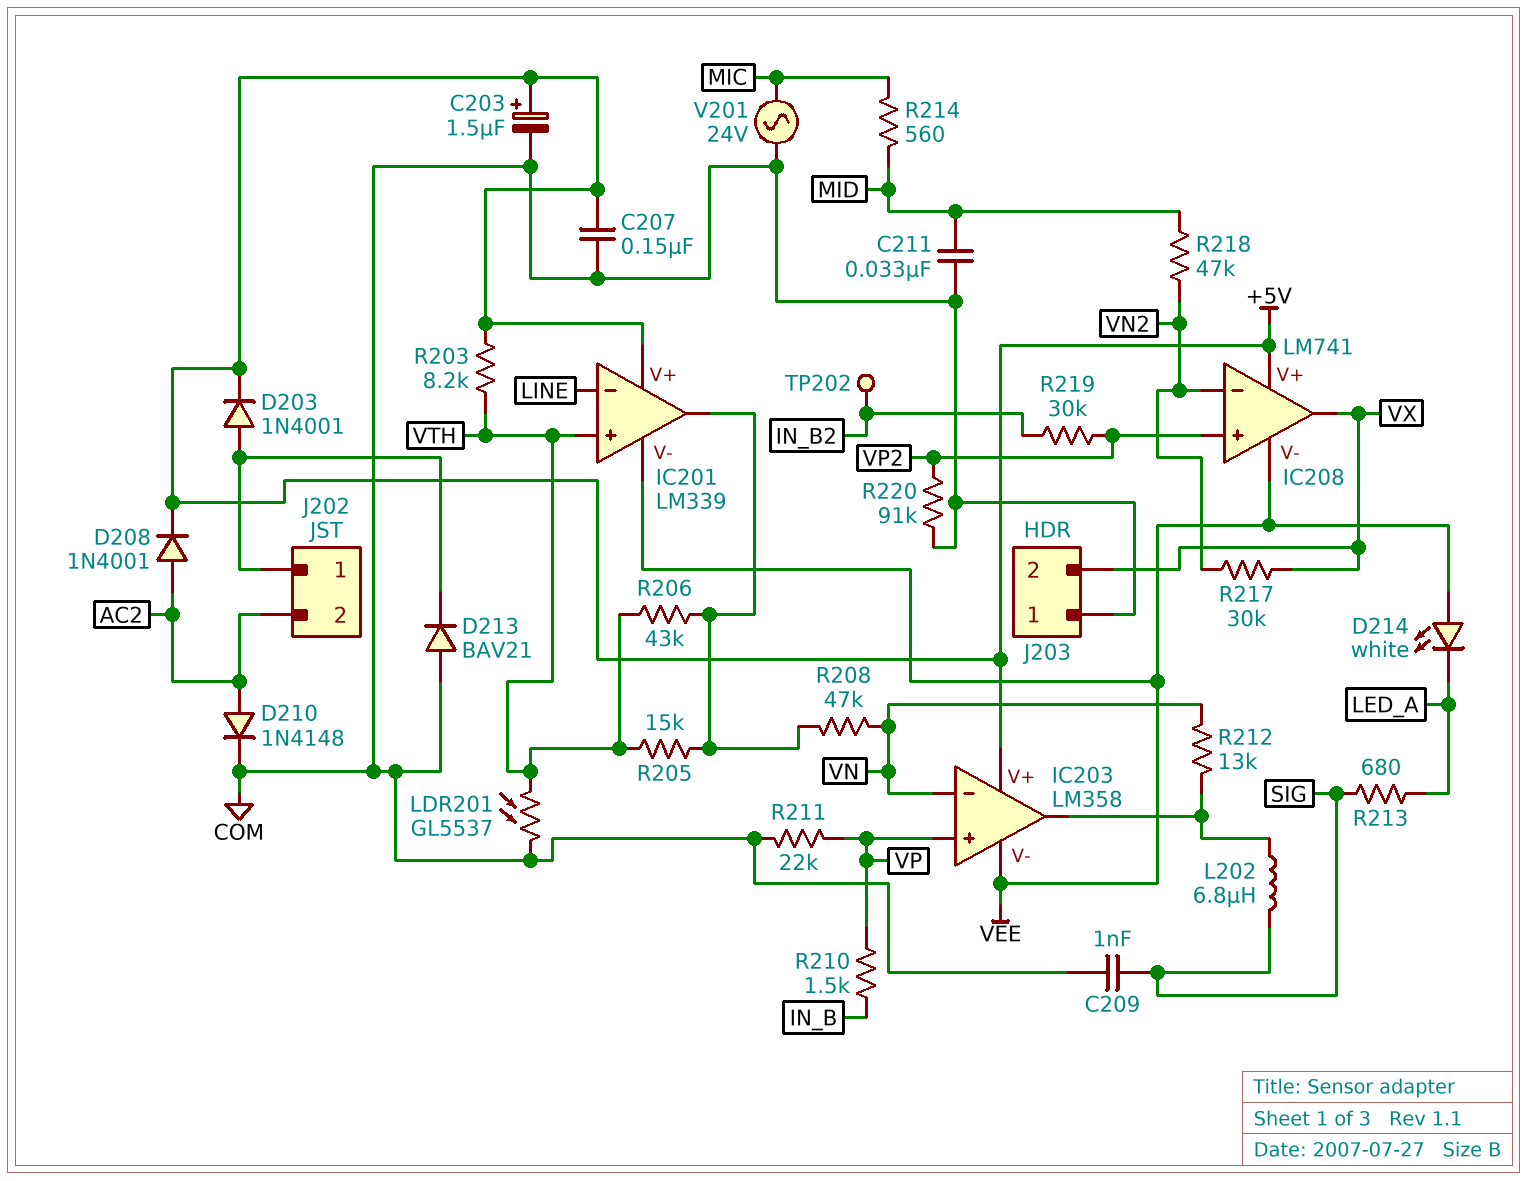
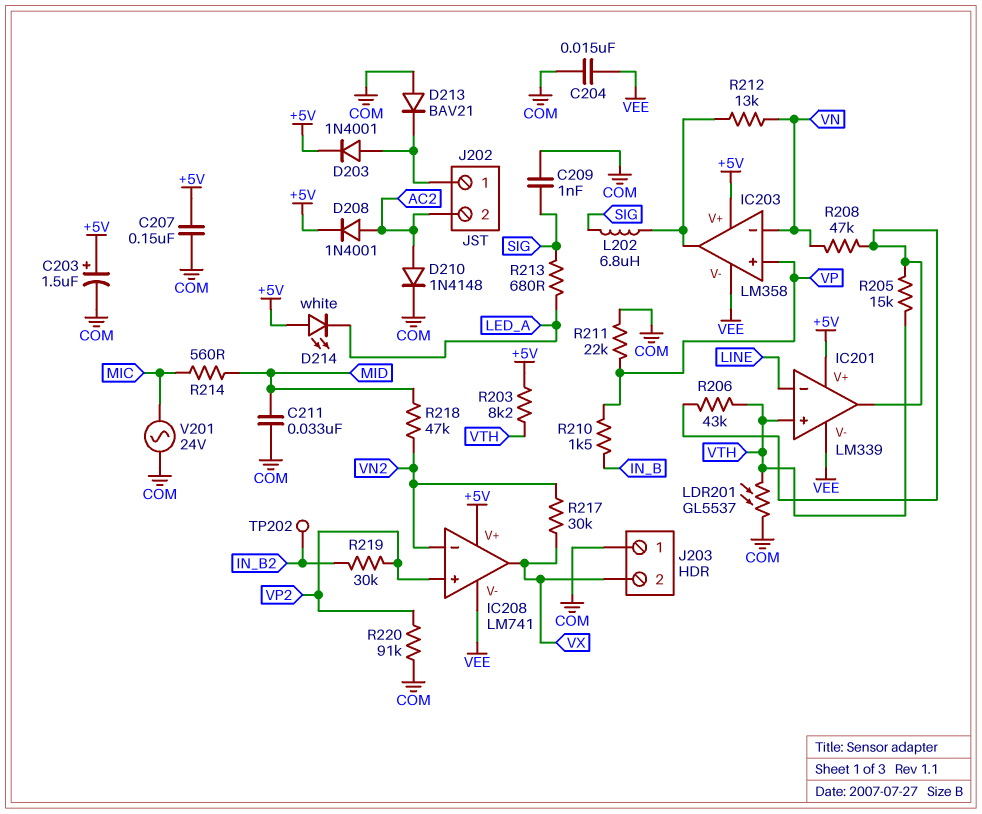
C204: none -> 15nF (COM, VEE)
D214: LED white (A VEE, K LED_A) -> LED white (A +5V, K LED_A)

